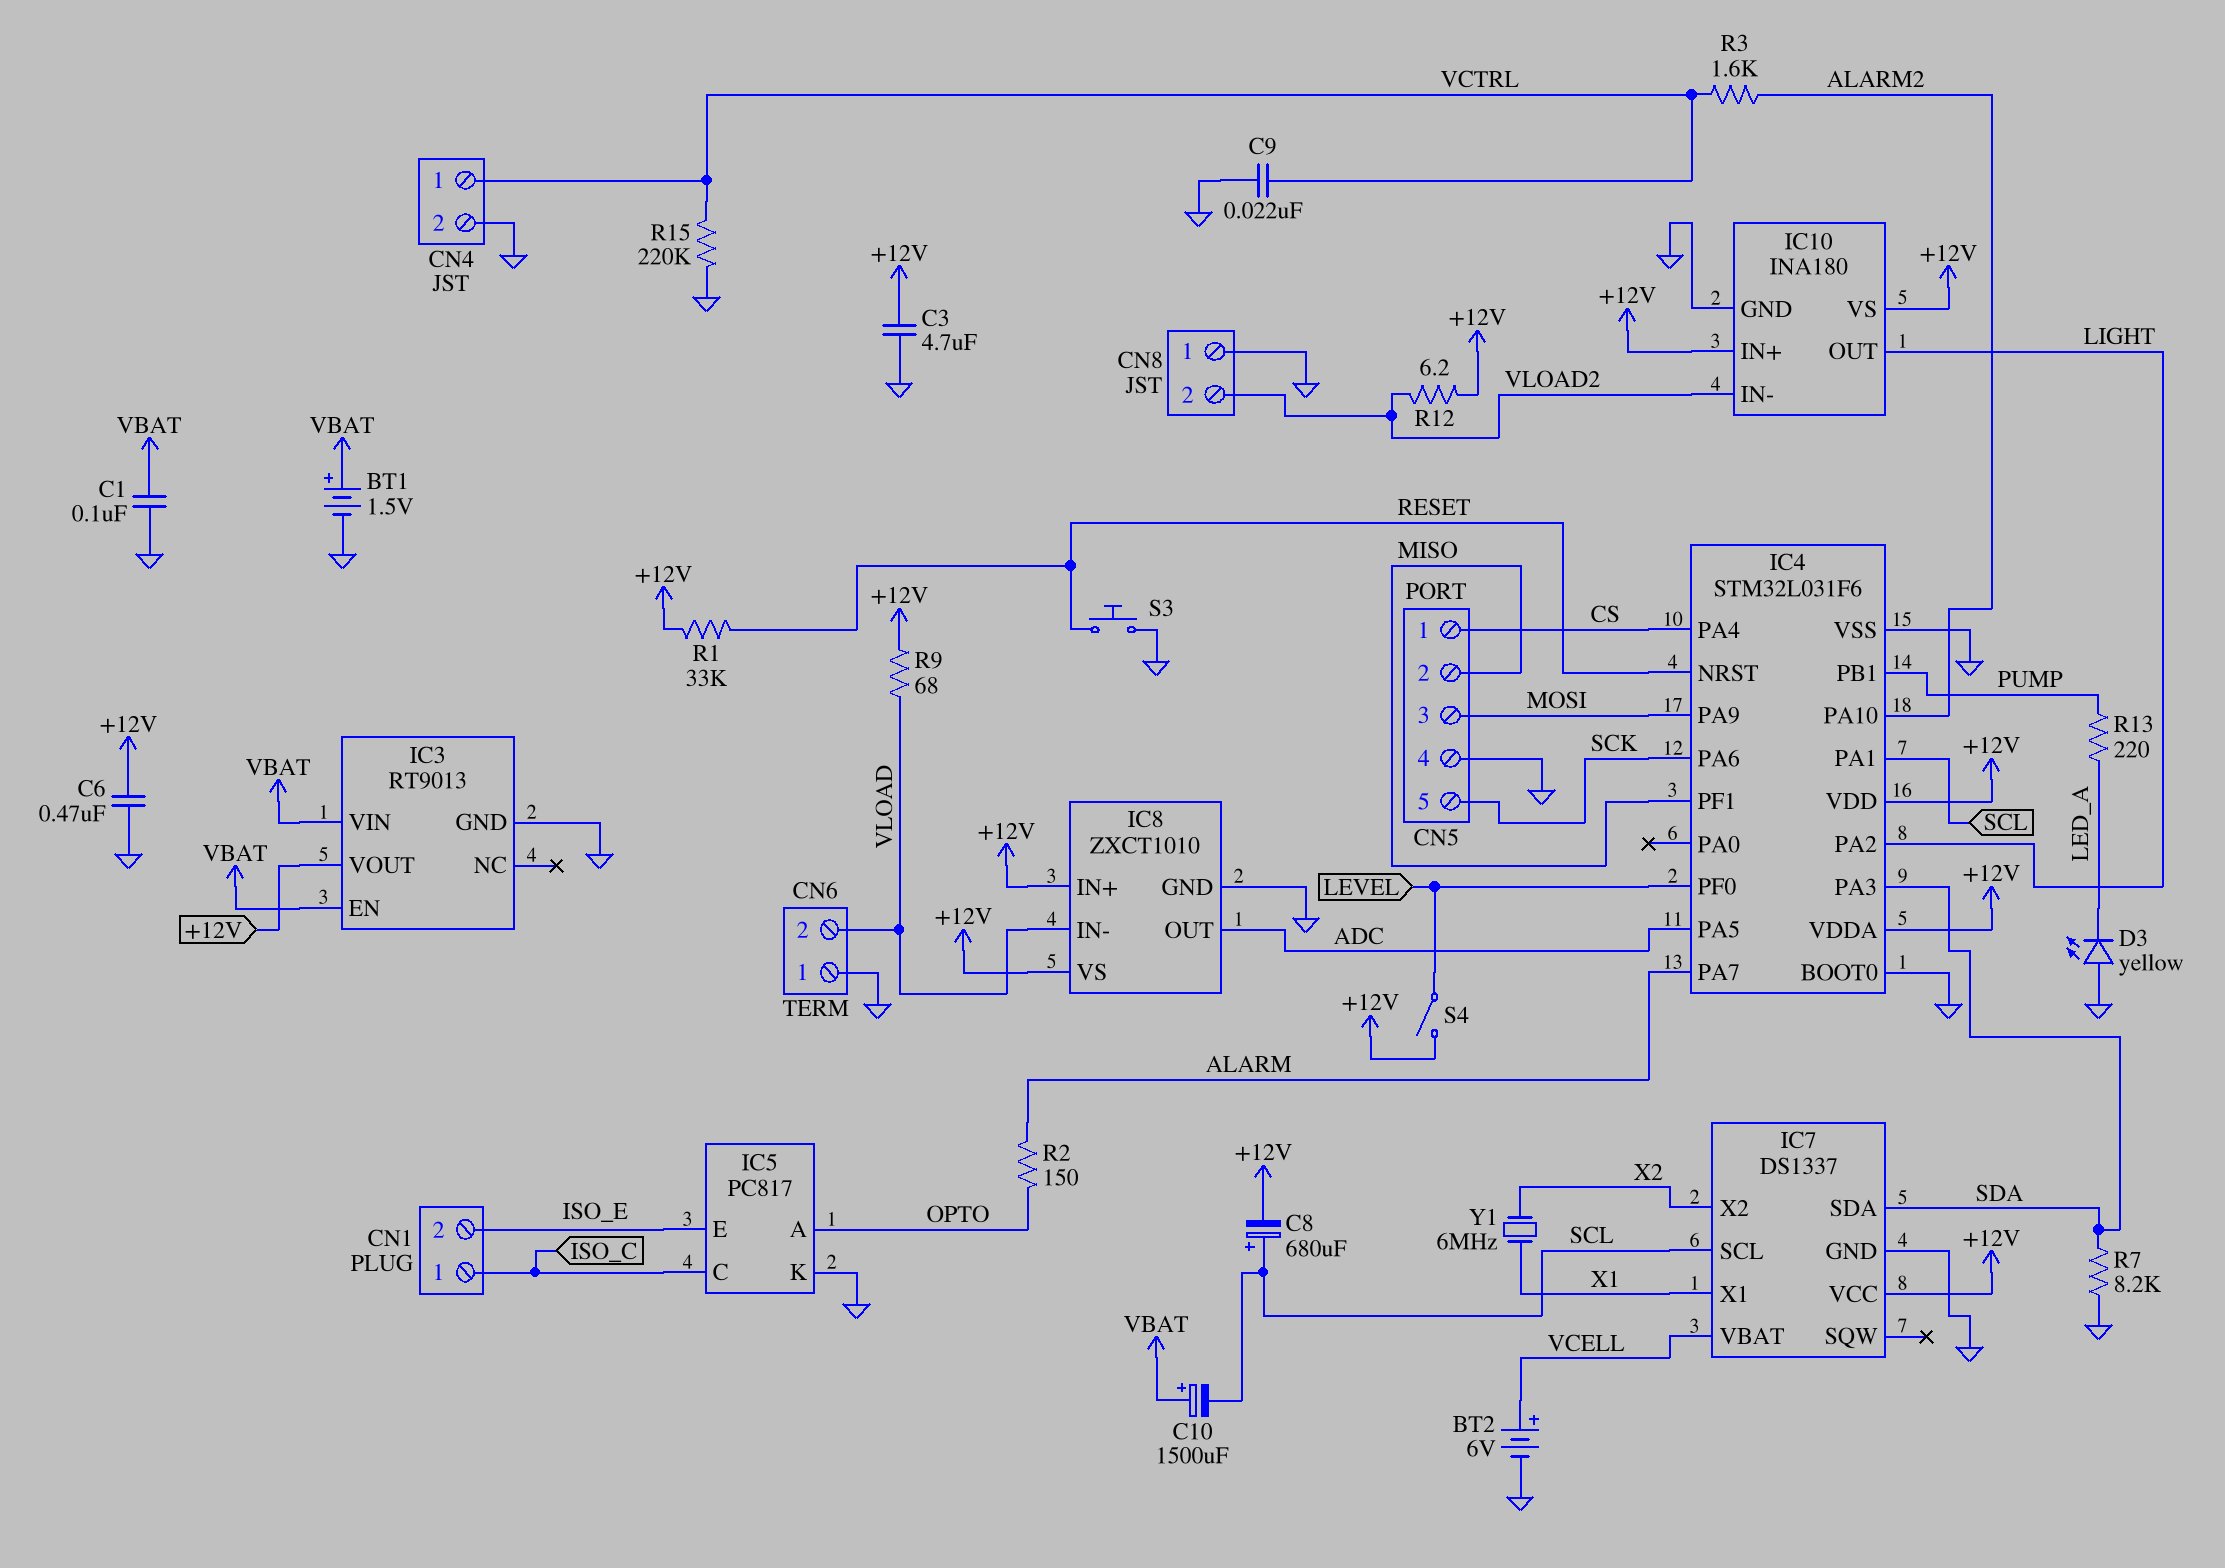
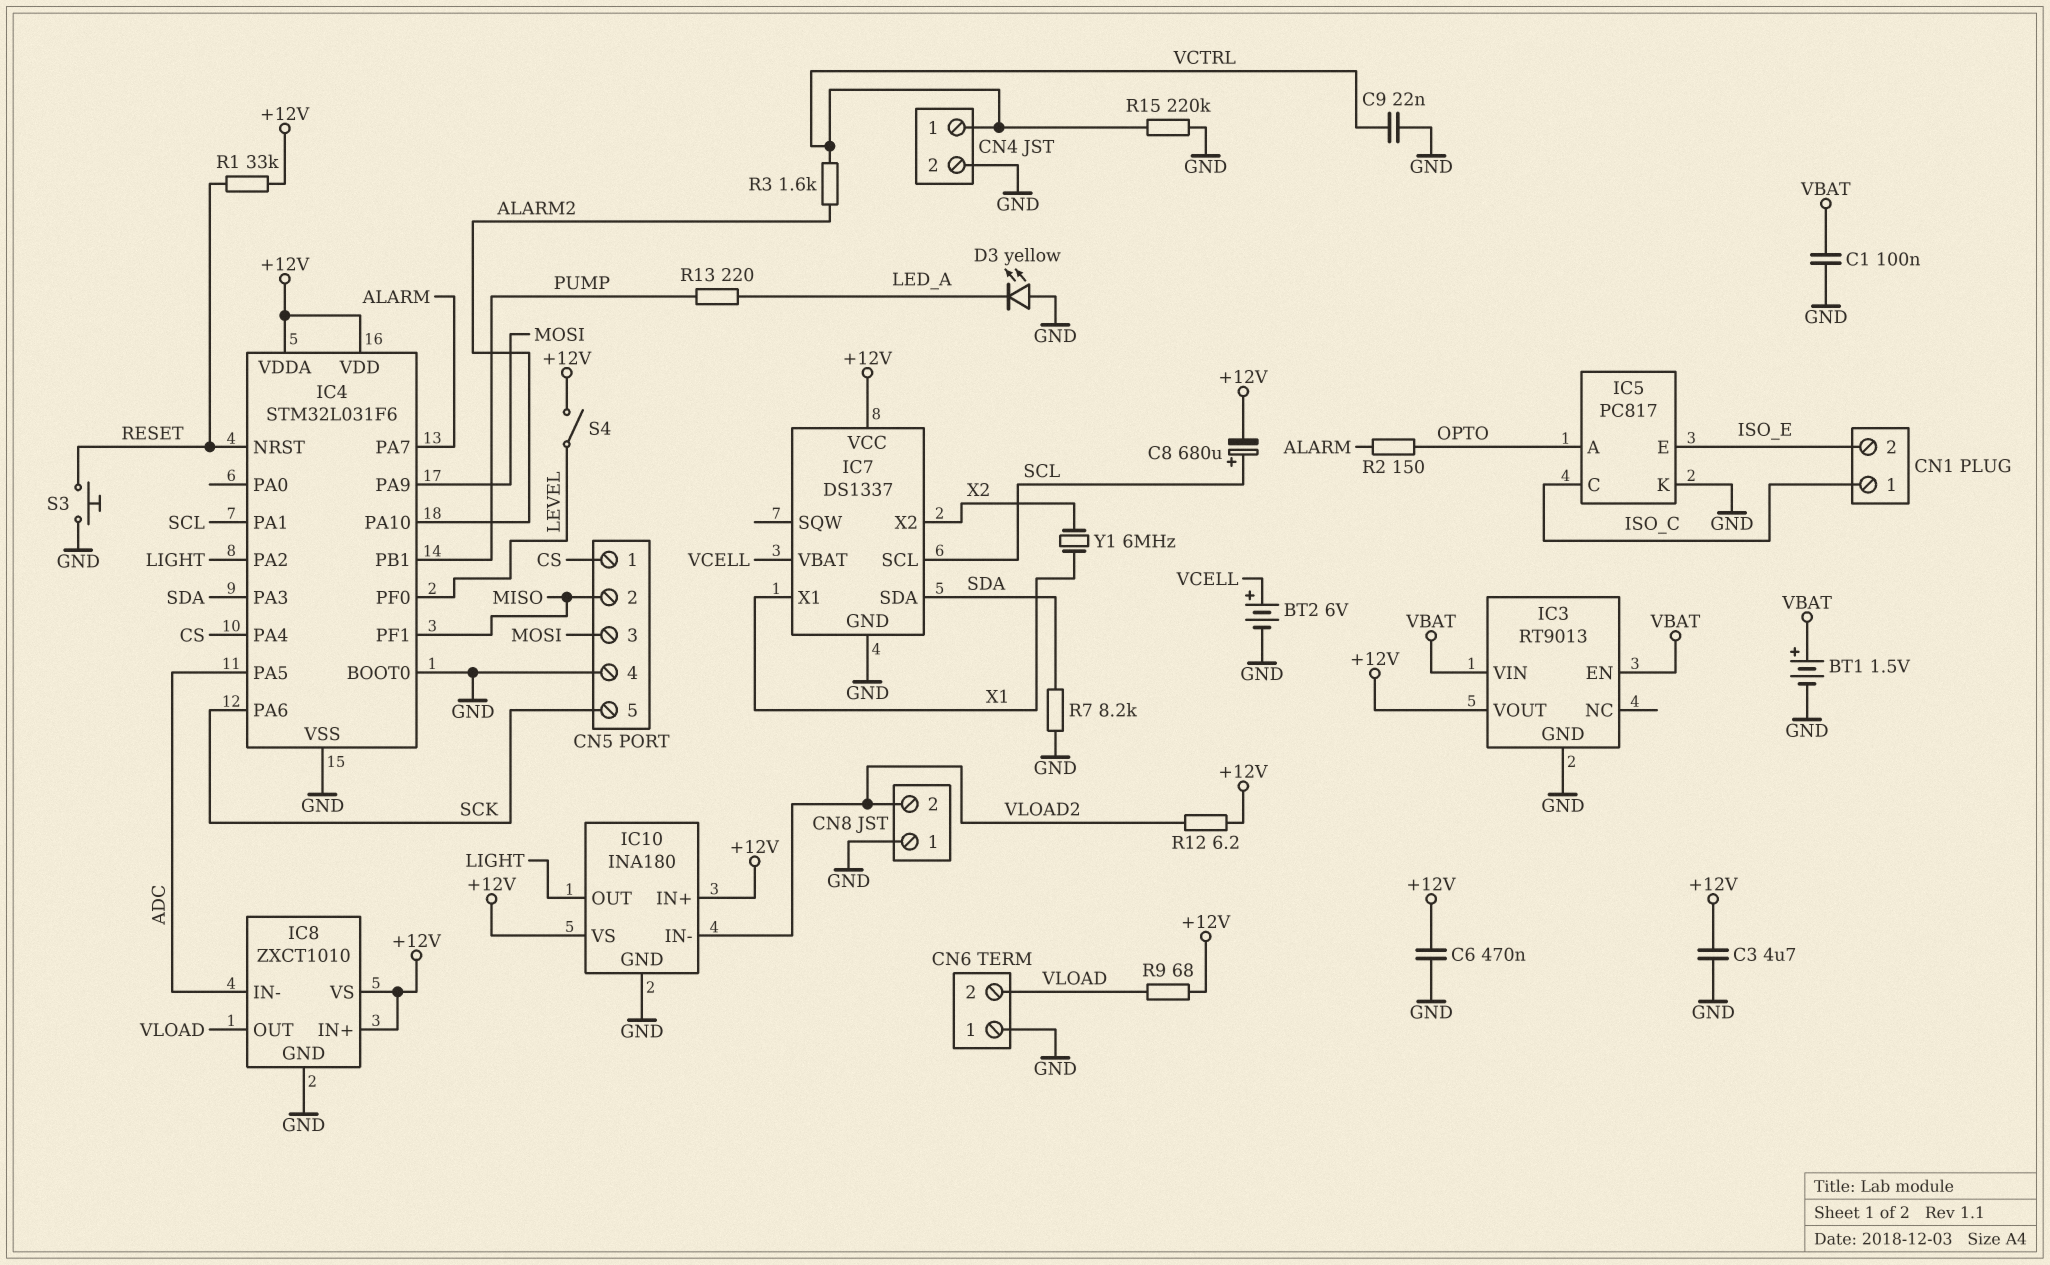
C10: 1500uF (plus VBAT, minus SCL) -> none
IC8 pin IN-: VLOAD -> ADC
IC8 pin OUT: ADC -> VLOAD

